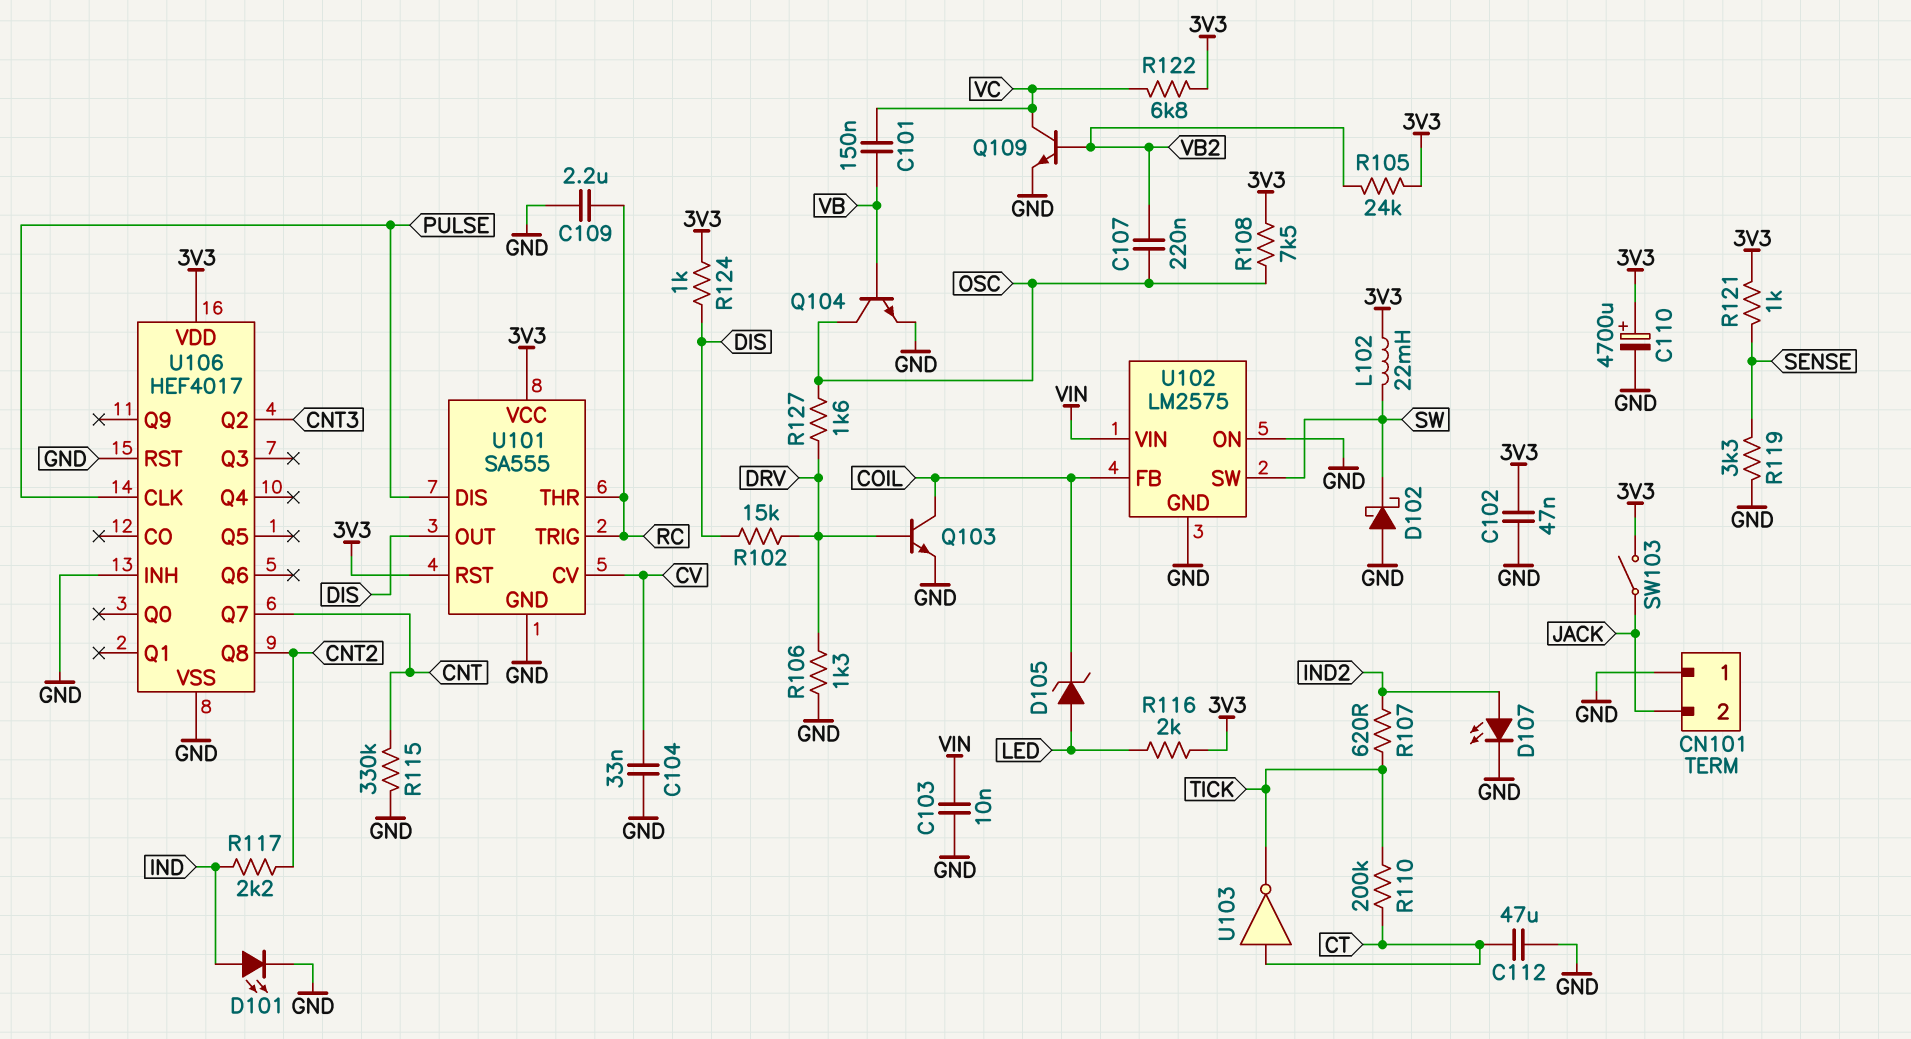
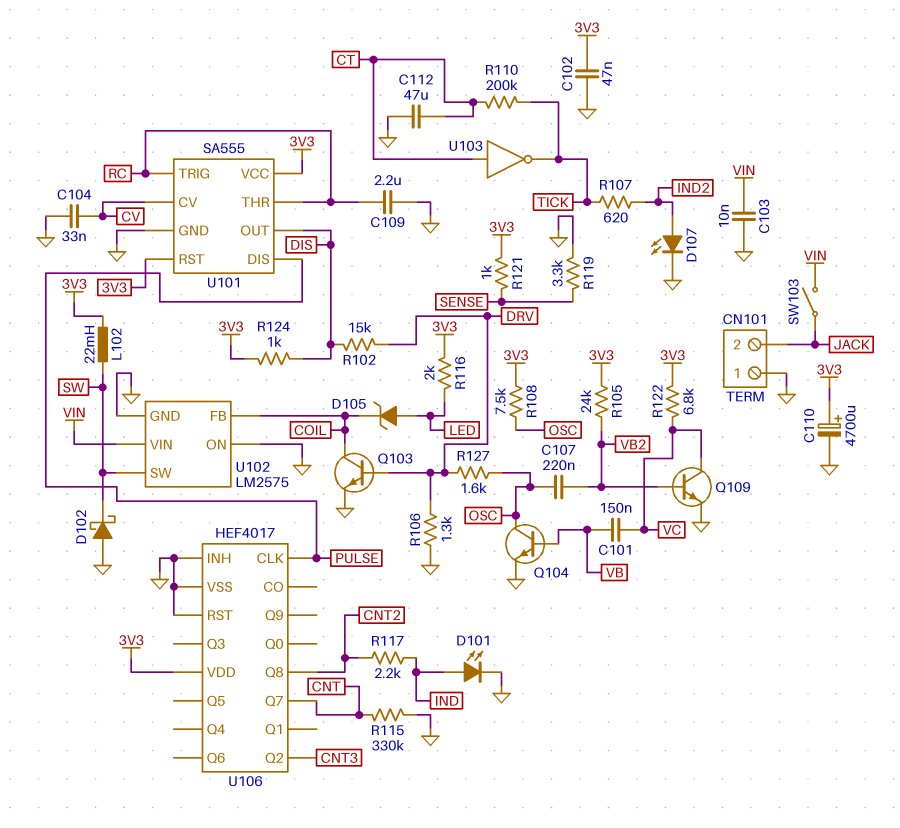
SW103: switch (3V3, JACK) -> switch (JACK, VIN)

